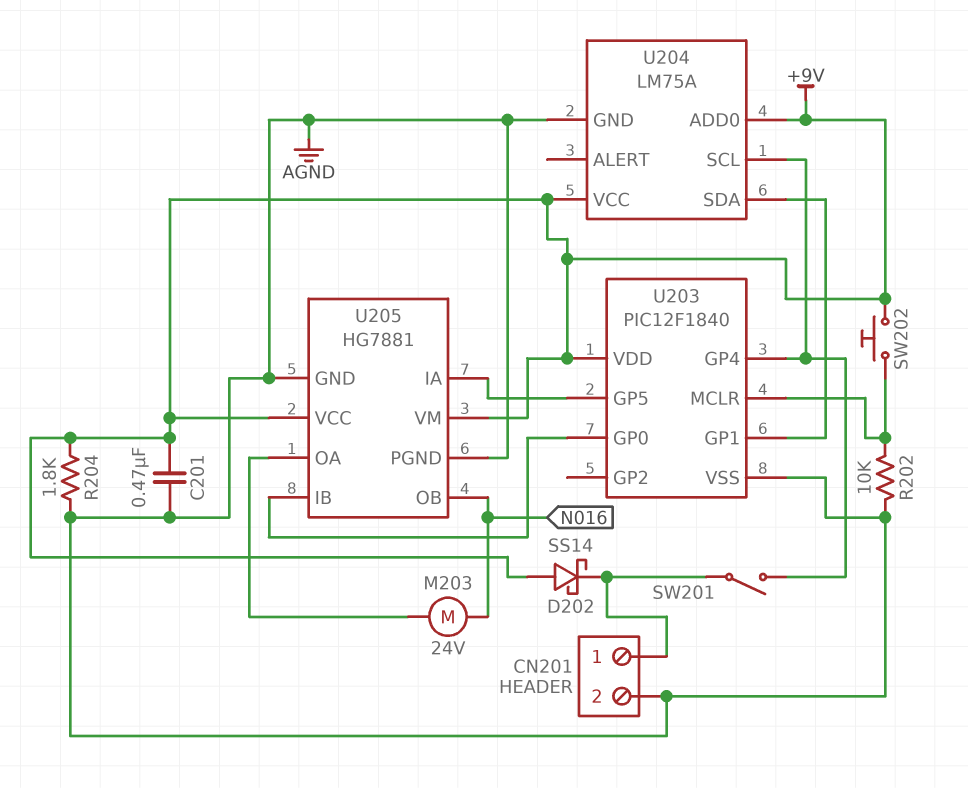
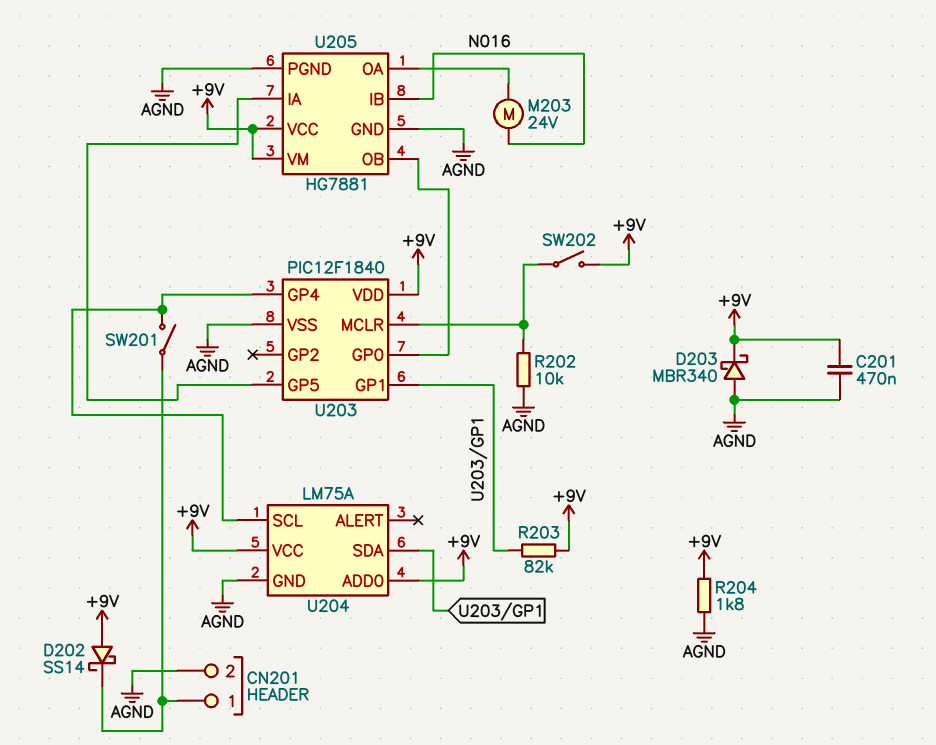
D203: none -> schottky MBR340 (A AGND, K +9V)
R203: none -> 82k (+9V, U203/GP1)
SW202: button (+9V, U203/MCLR) -> switch (+9V, U203/MCLR)
U205 pin IB: U203/GP0 -> N016
U205 pin OB: N016 -> U203/GP0

